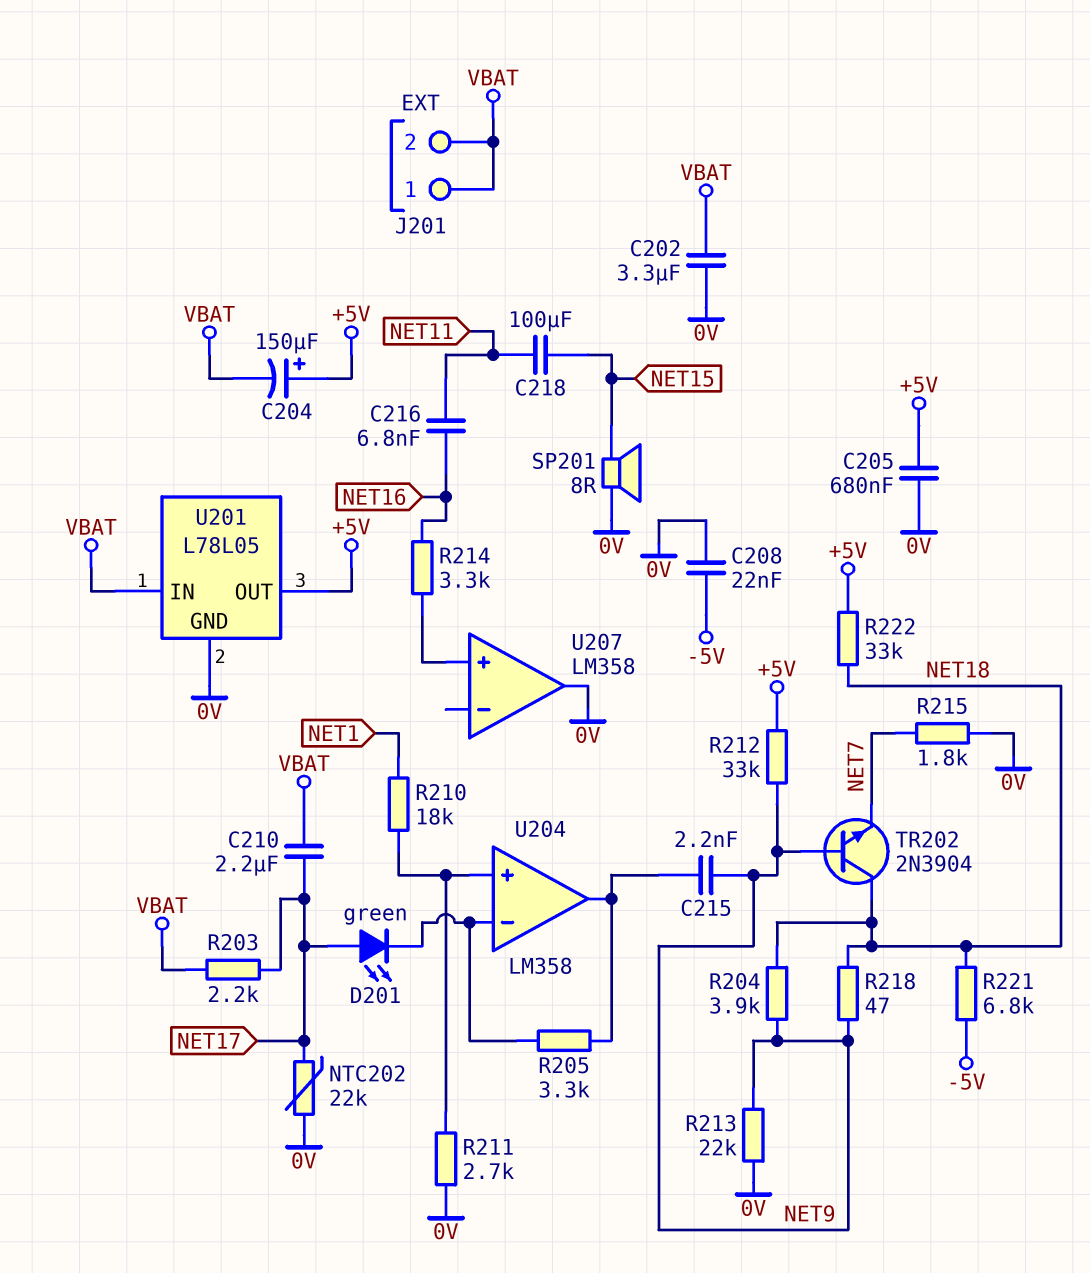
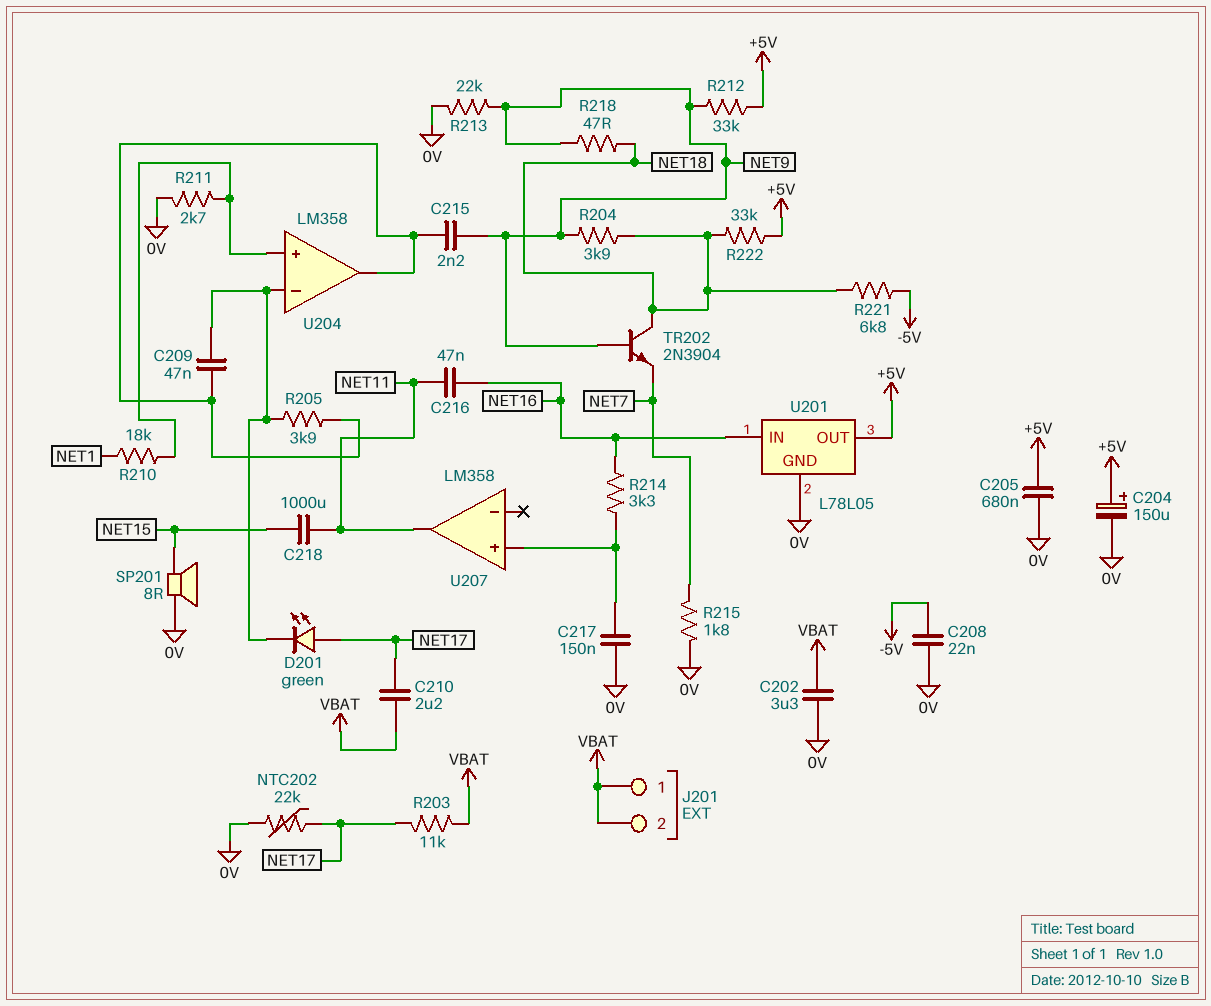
C204: 150uF (plus +5V, minus VBAT) -> 150uF (plus +5V, minus 0V)
C209: none -> 47nF (U204/in-, U204/out)
C216: 6.8nF (NET11, NET16) -> 47nF (NET11, NET16)
C217: none -> 150nF (0V, U207/in+)
C218: 100uF (NET11, NET15) -> 1000uF (NET11, NET15)
R203: 2.2k (NET17, VBAT) -> 11k (NET17, VBAT)
R205: 3.3k (U204/in-, U204/out) -> 3.9k (U204/in-, U204/out)
U201 pin IN: VBAT -> NET16
U207 pin out: 0V -> NET11

